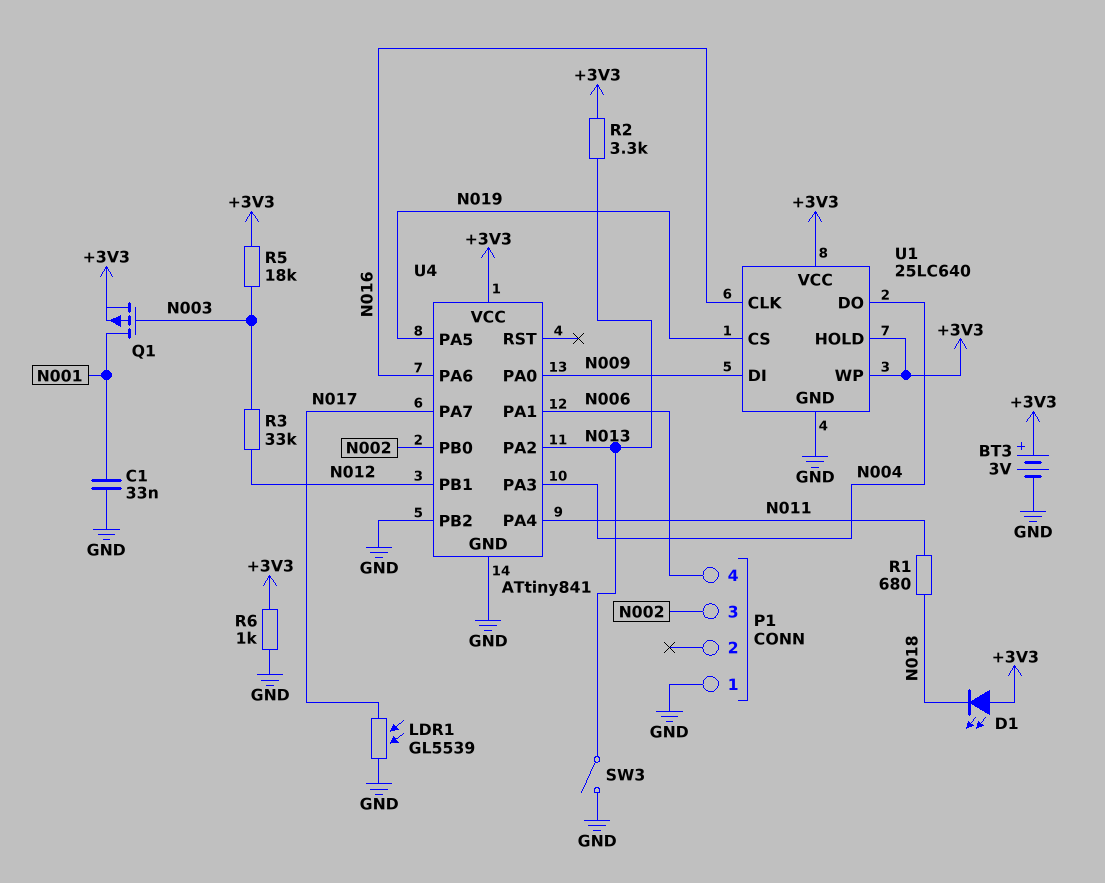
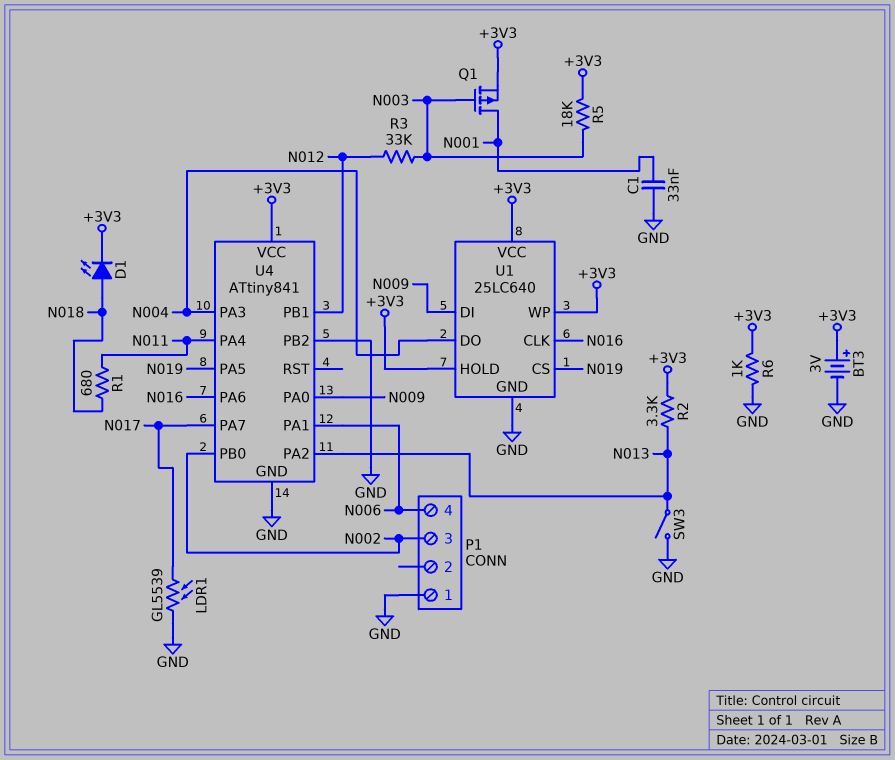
D1: LED (A +3V3, K N018) -> LED (A N018, K +3V3)

